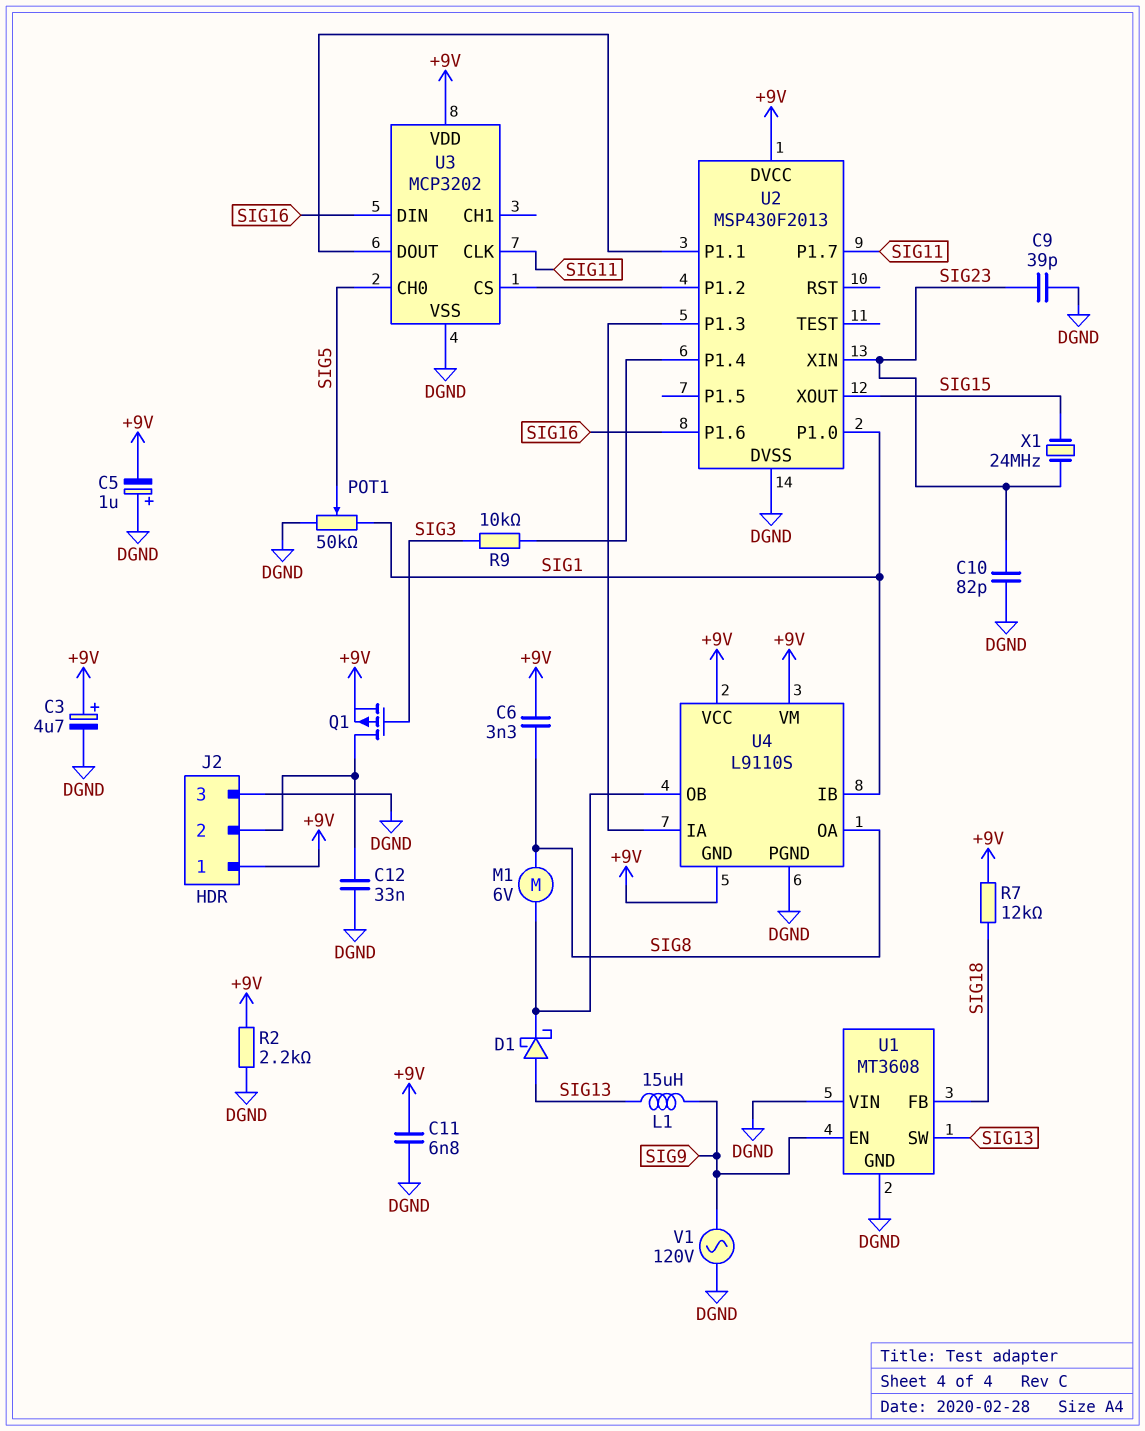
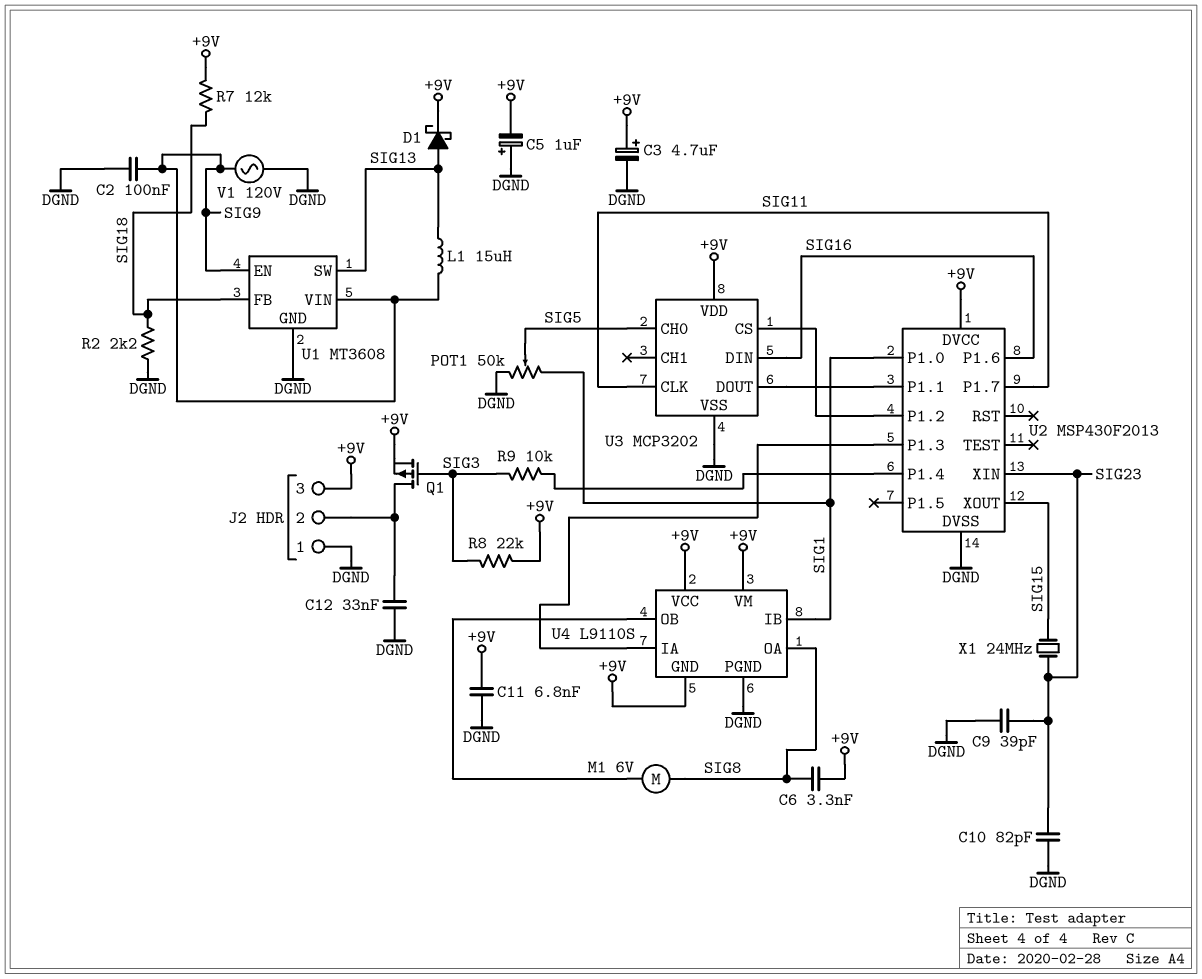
C2: none -> 100nF (DGND, SIG9)
D1: schottky (A SIG13, K U4/OB) -> schottky (A SIG13, K +9V)
J2 pin 1: +9V -> DGND
J2 pin 3: DGND -> +9V
R2: 2.2k (+9V, DGND) -> 2.2k (DGND, SIG18)
R8: none -> 22k (+9V, SIG3)
U1 pin VIN: DGND -> SIG9

